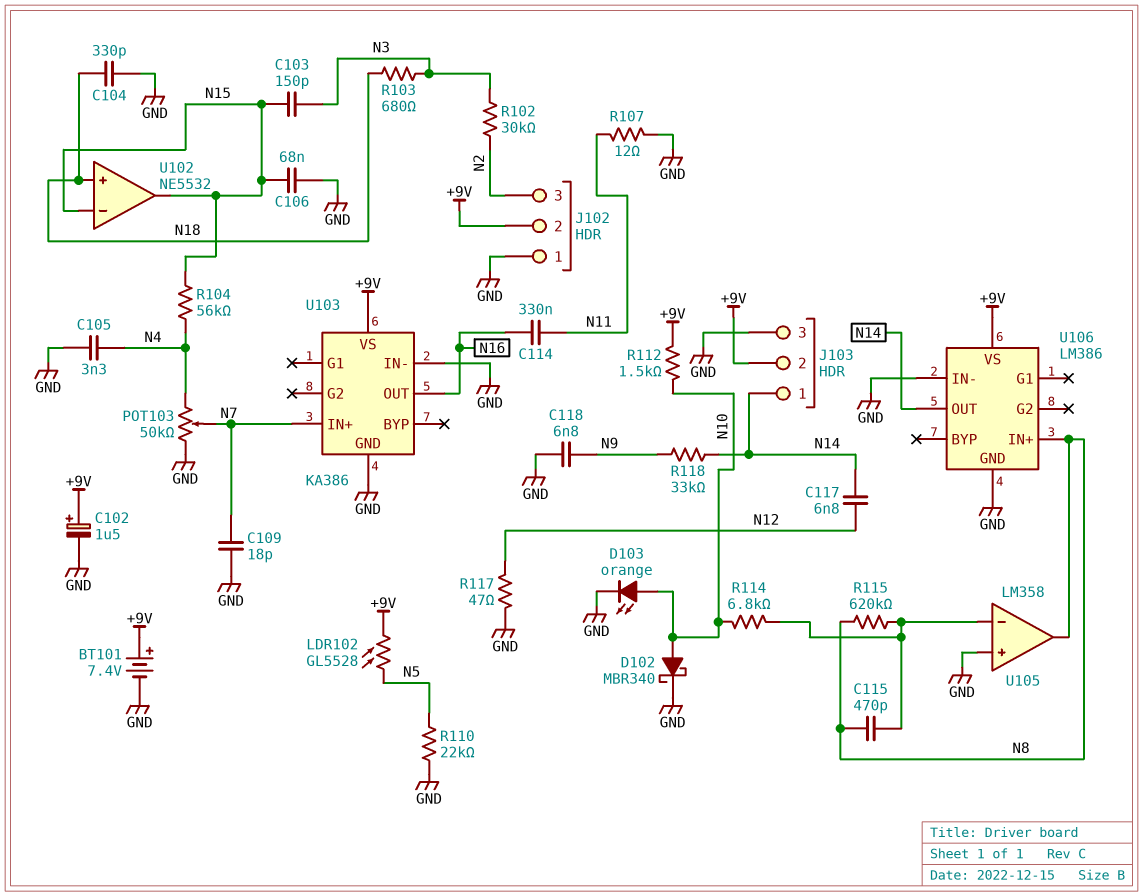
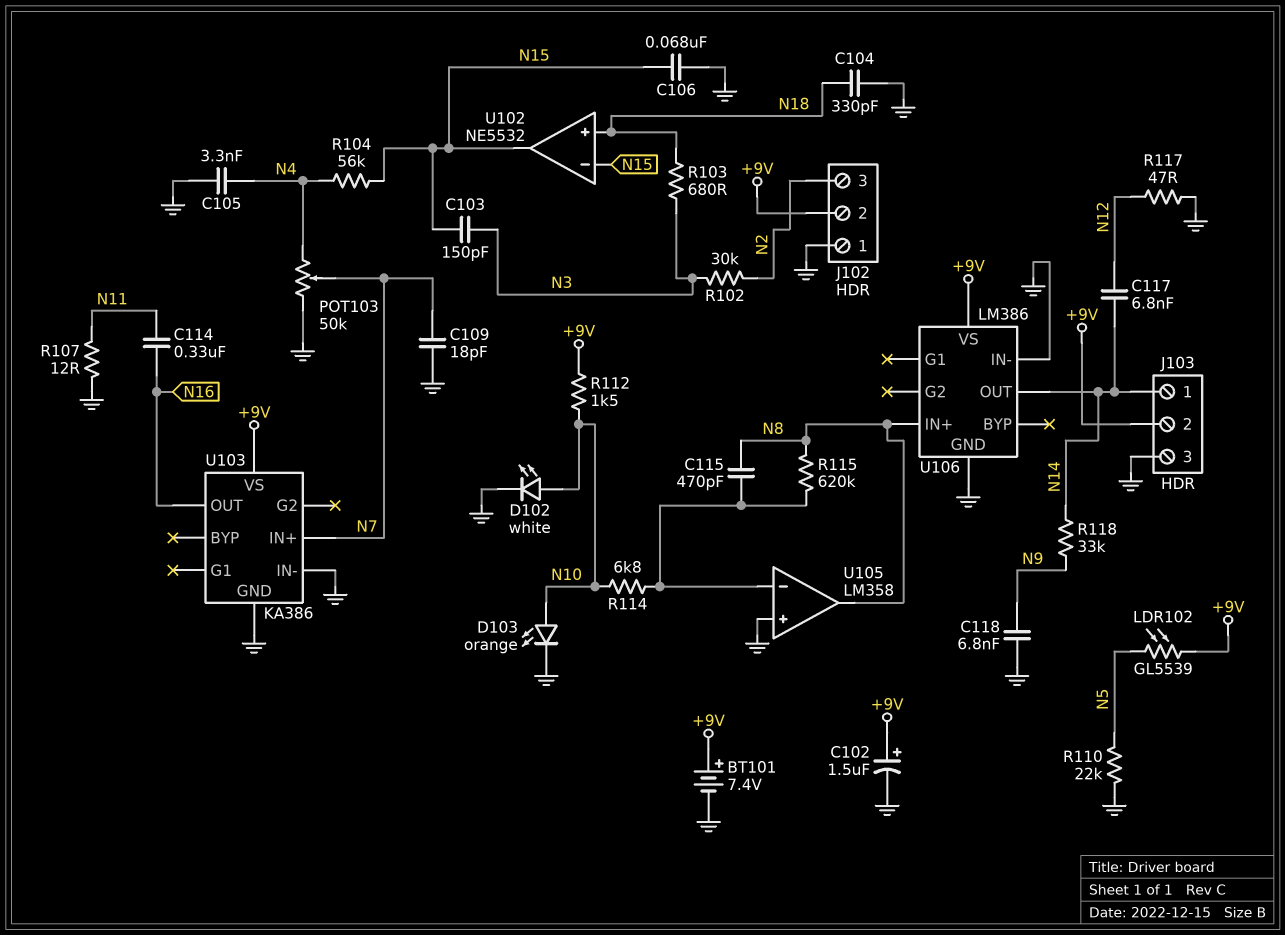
D102: schottky MBR340 (A N10, K GND) -> LED white (A N10, K GND)
LDR102: GL5528 (+9V, N5) -> GL5539 (+9V, N5)

